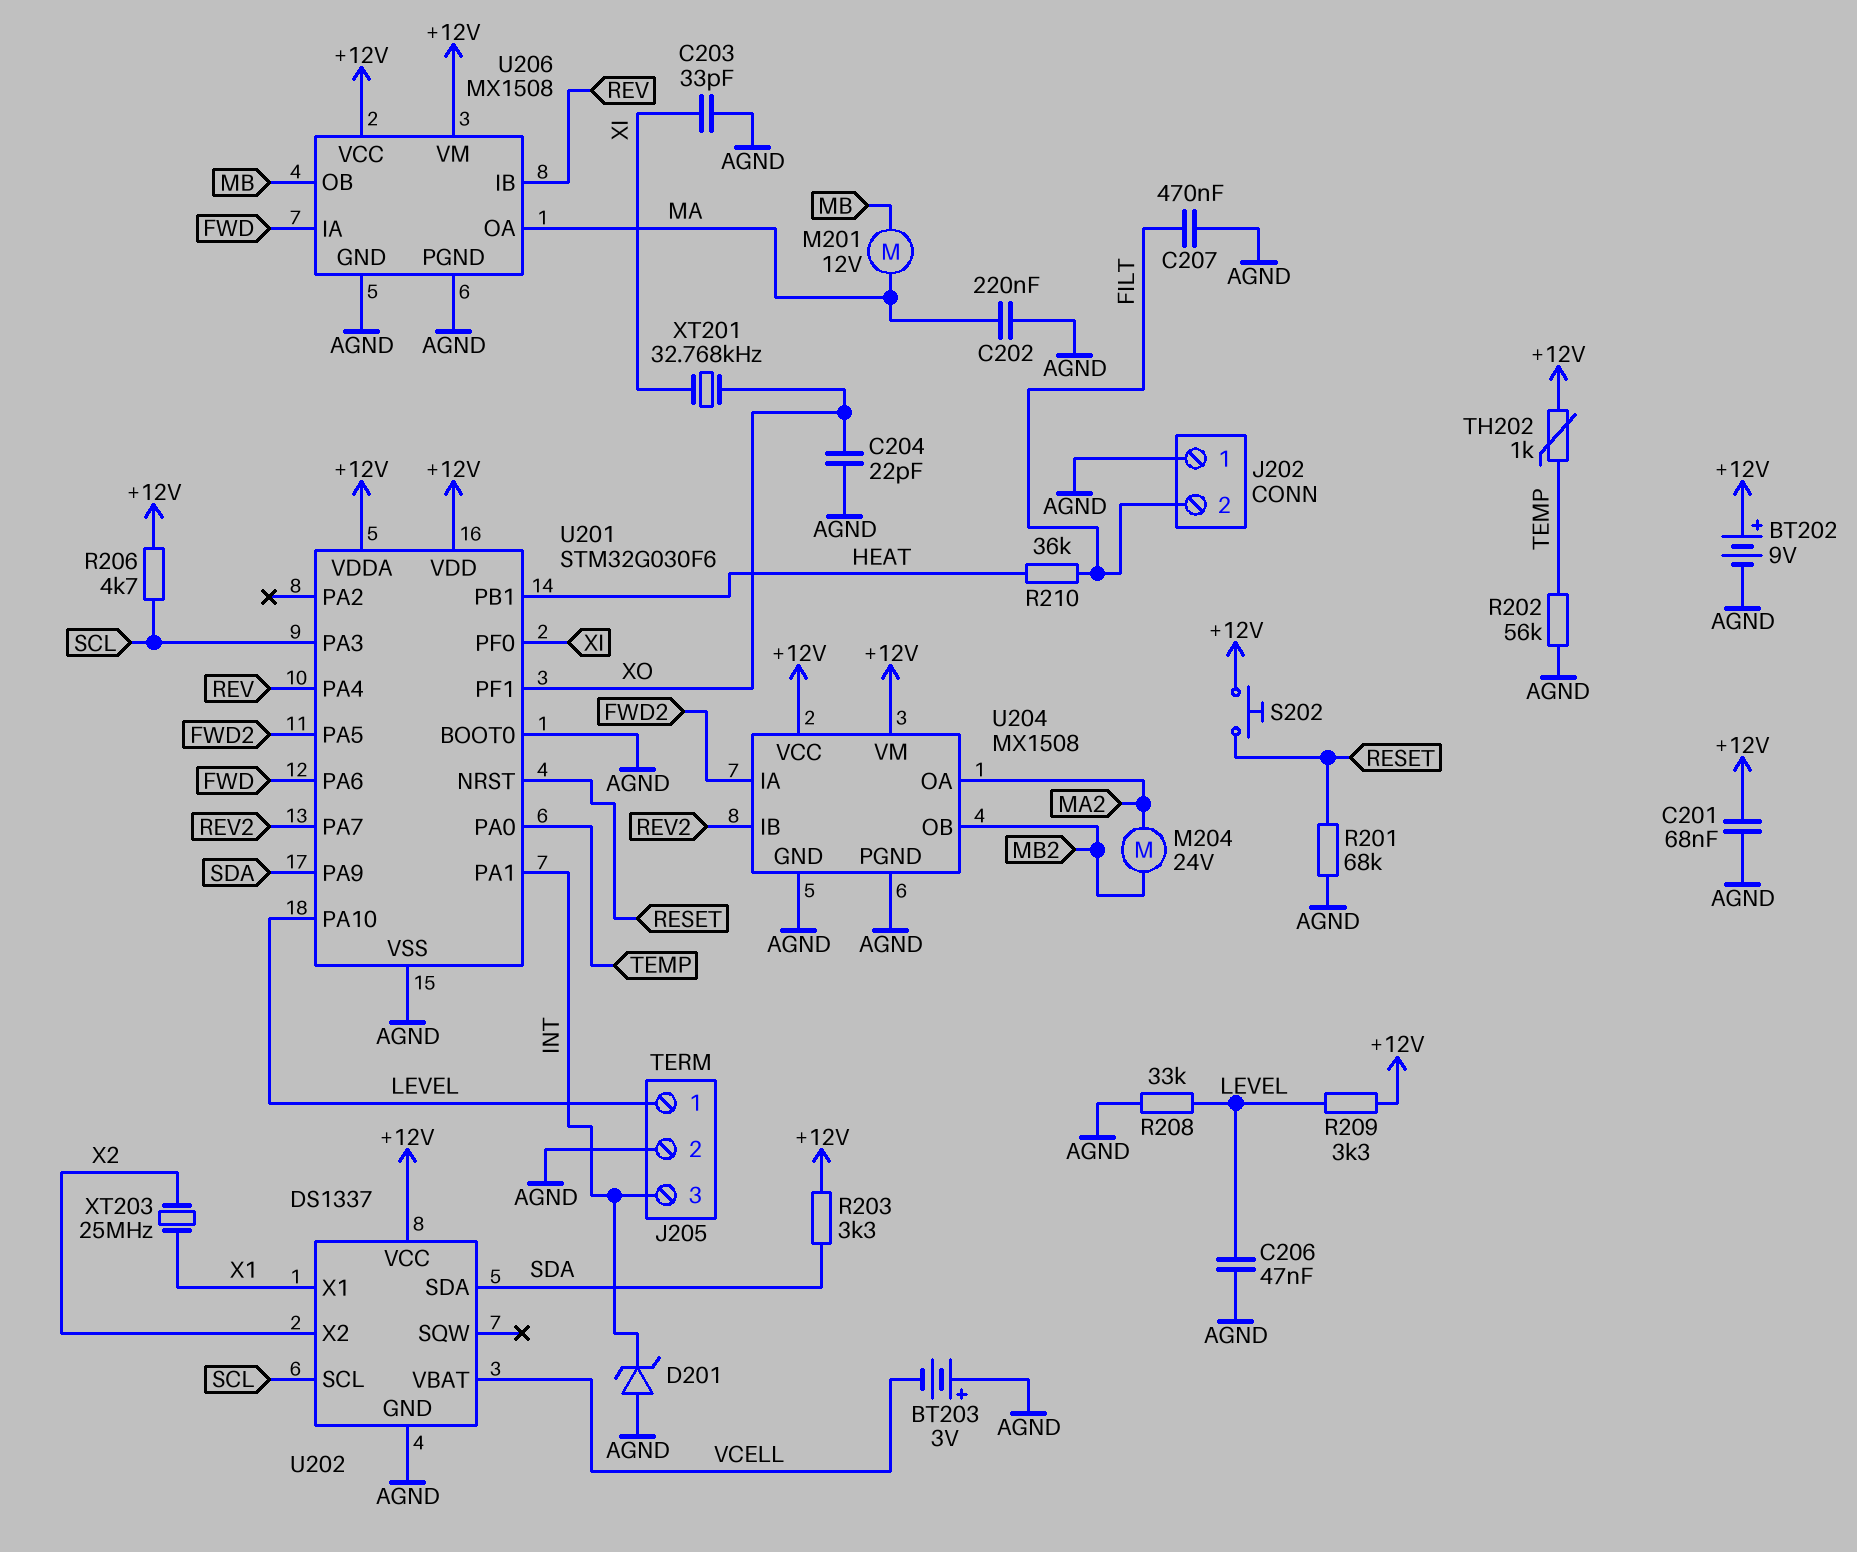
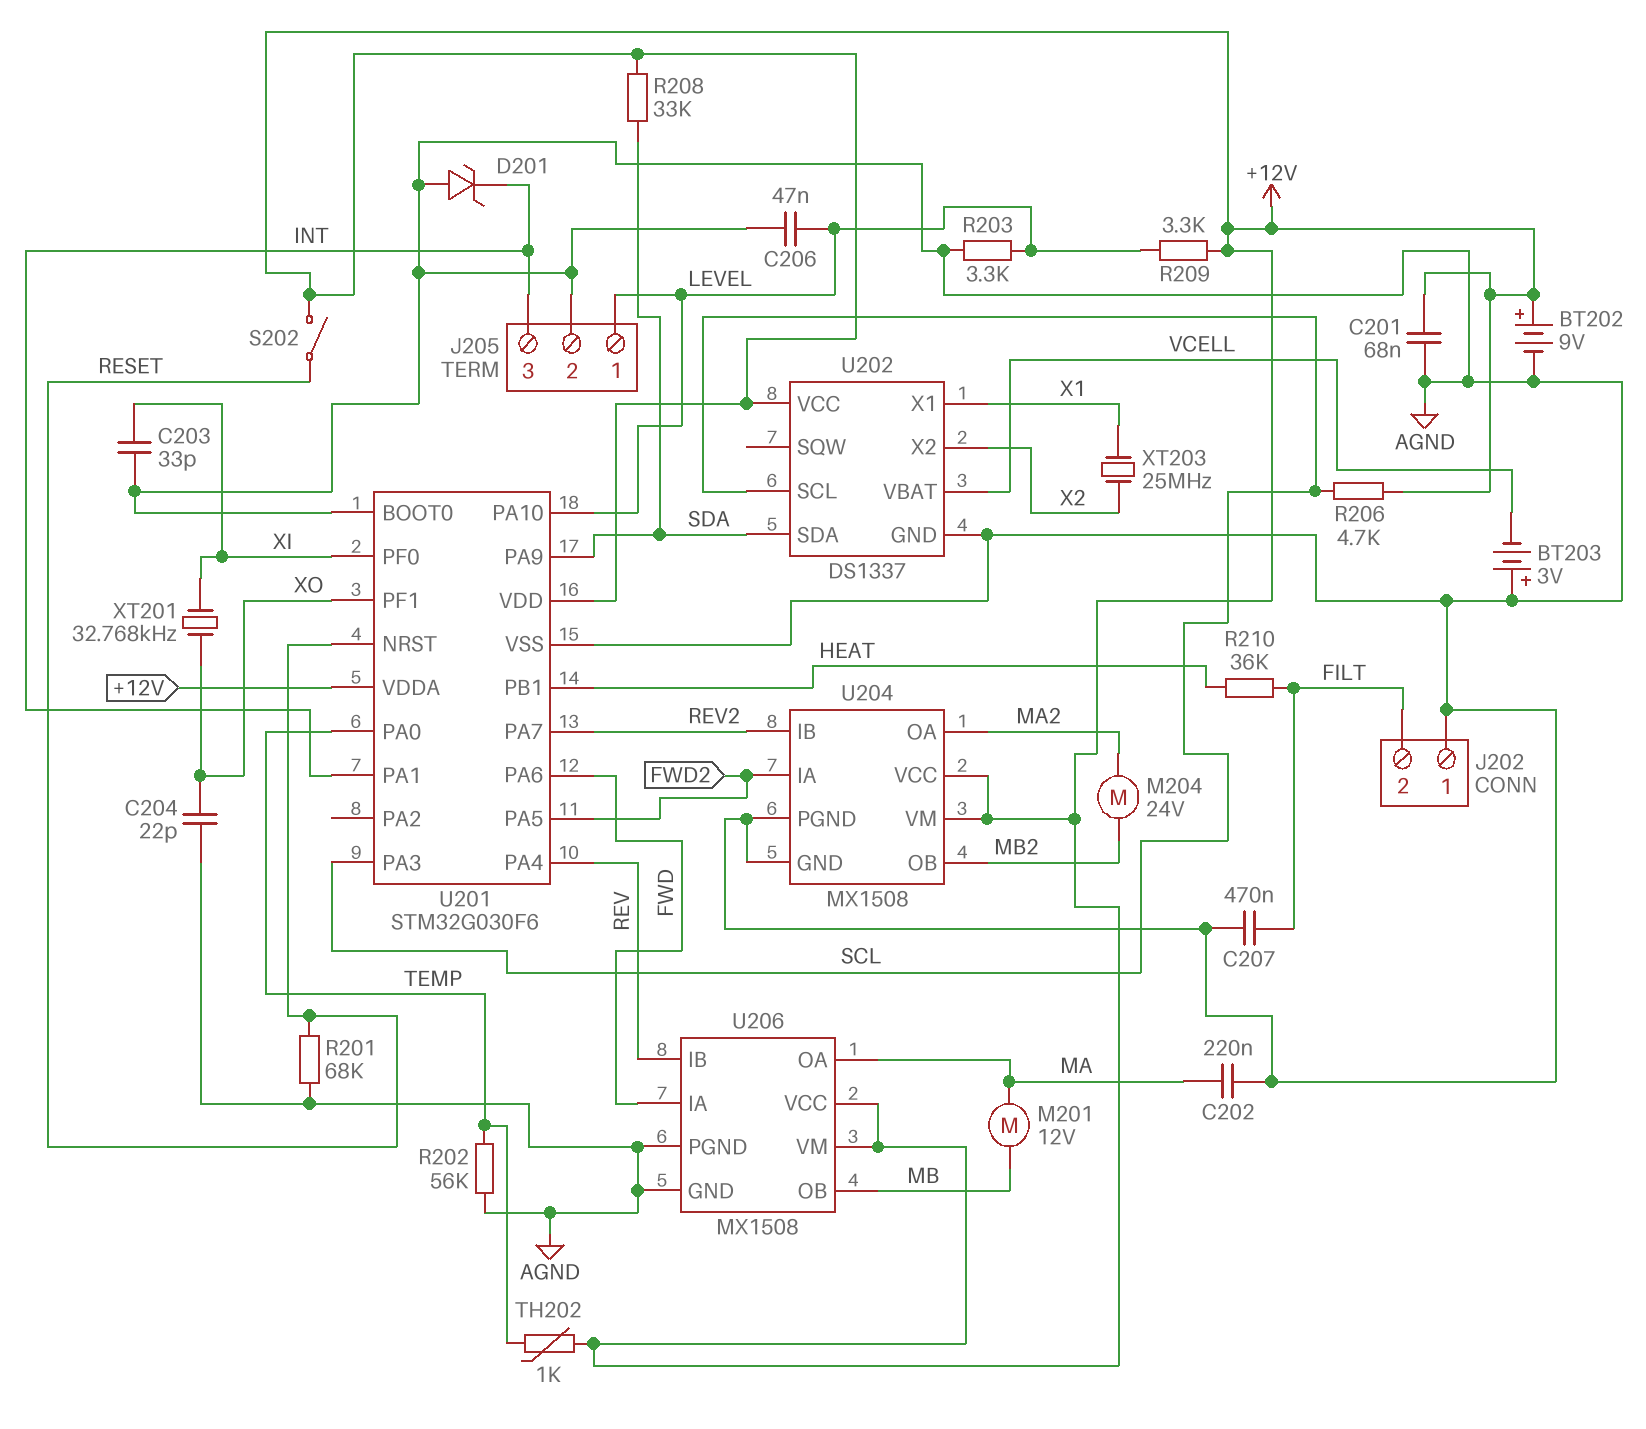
R203: 3.3k (+12V, SDA) -> 3.3k (AGND, LEVEL)
R208: 33k (AGND, LEVEL) -> 33k (+12V, SDA)
S202: button (+12V, RESET) -> switch (+12V, RESET)

